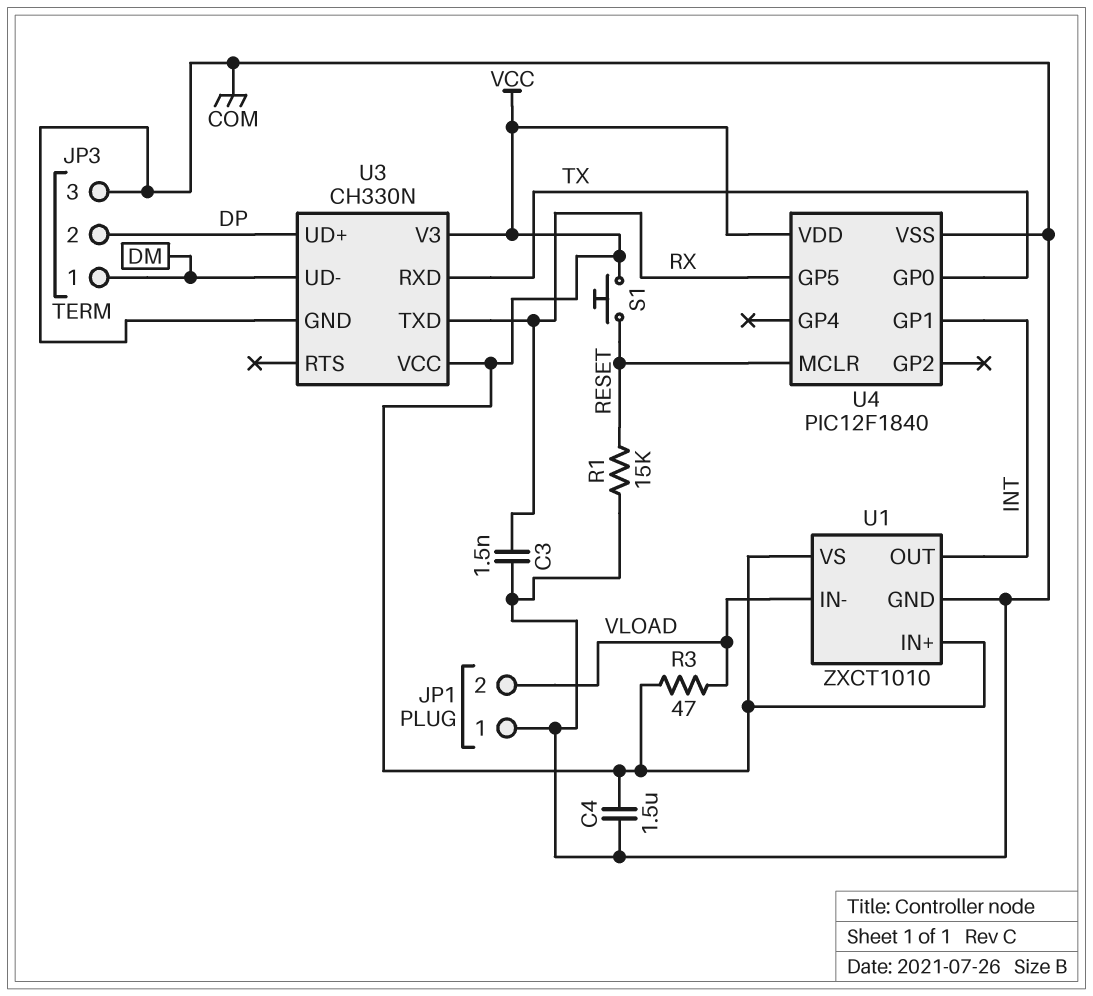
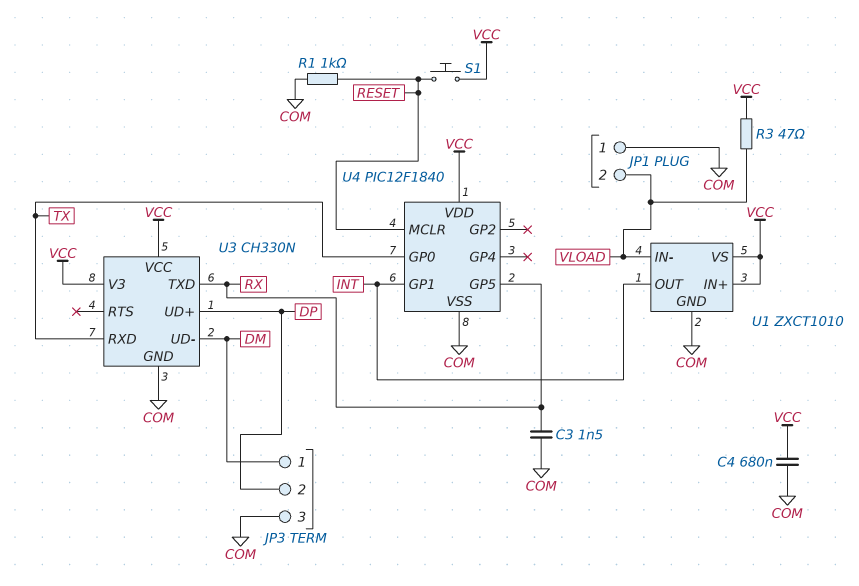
C4: 1.5uF (COM, VCC) -> 680nF (COM, VCC)
R1: 15k (COM, RESET) -> 1k (COM, RESET)

